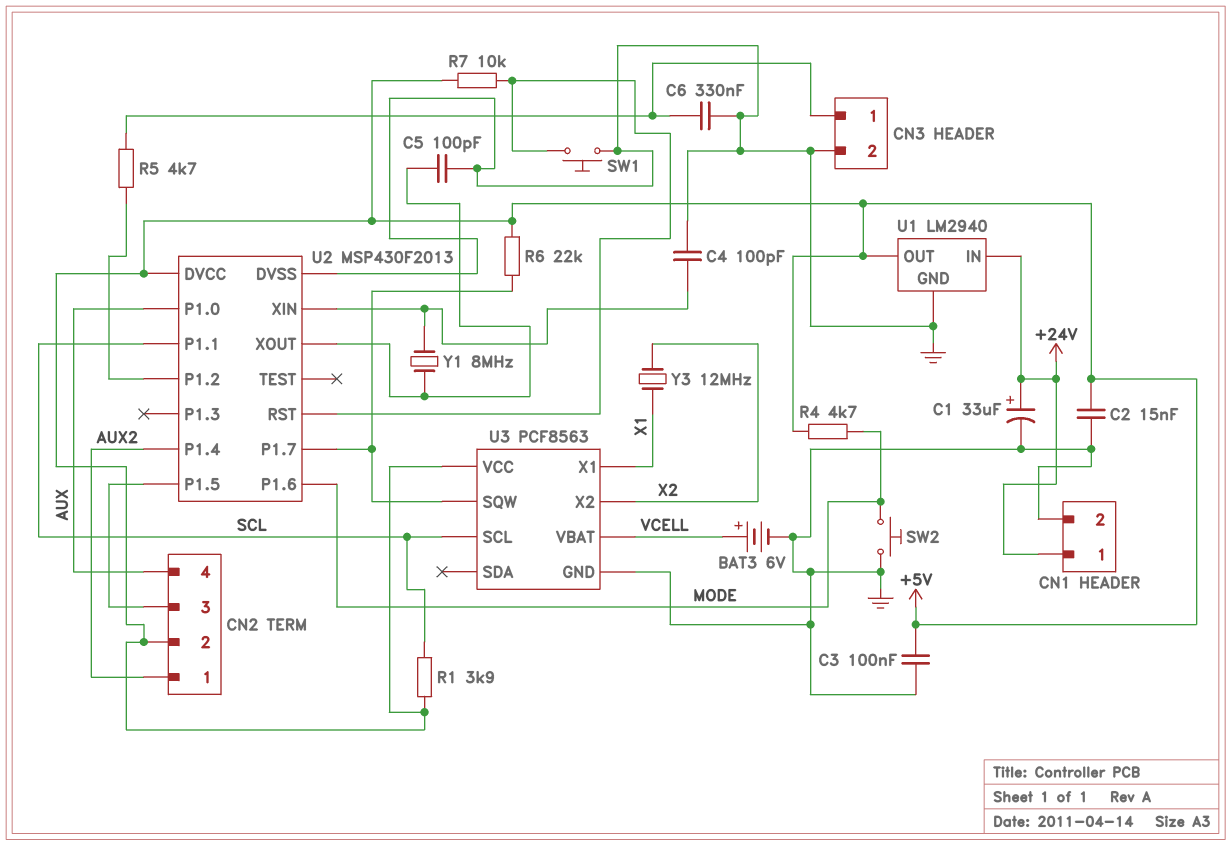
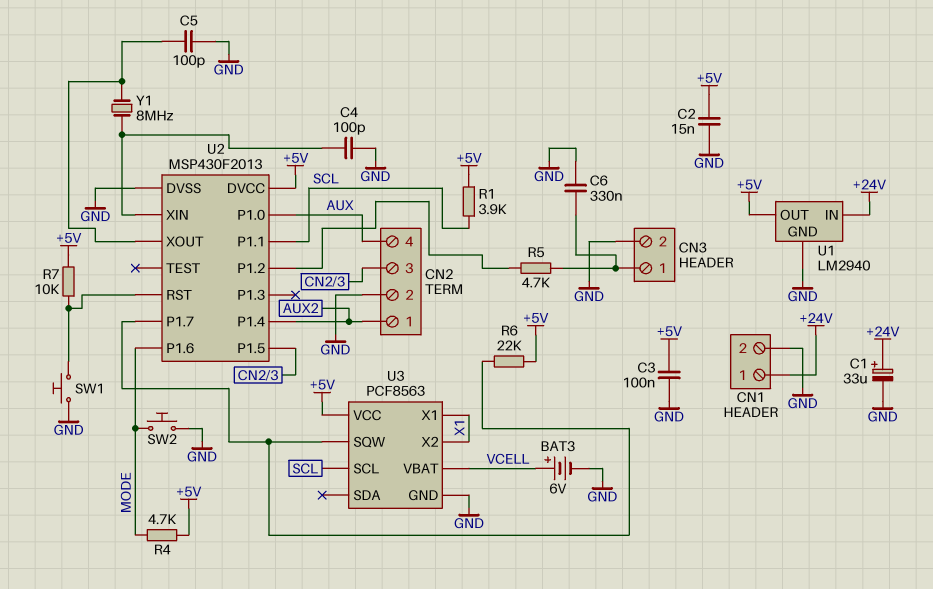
CN2 pin 2: +5V -> GND
U3 pin X2: X2 -> X1
Y3: 12MHz (X1, X2) -> none

